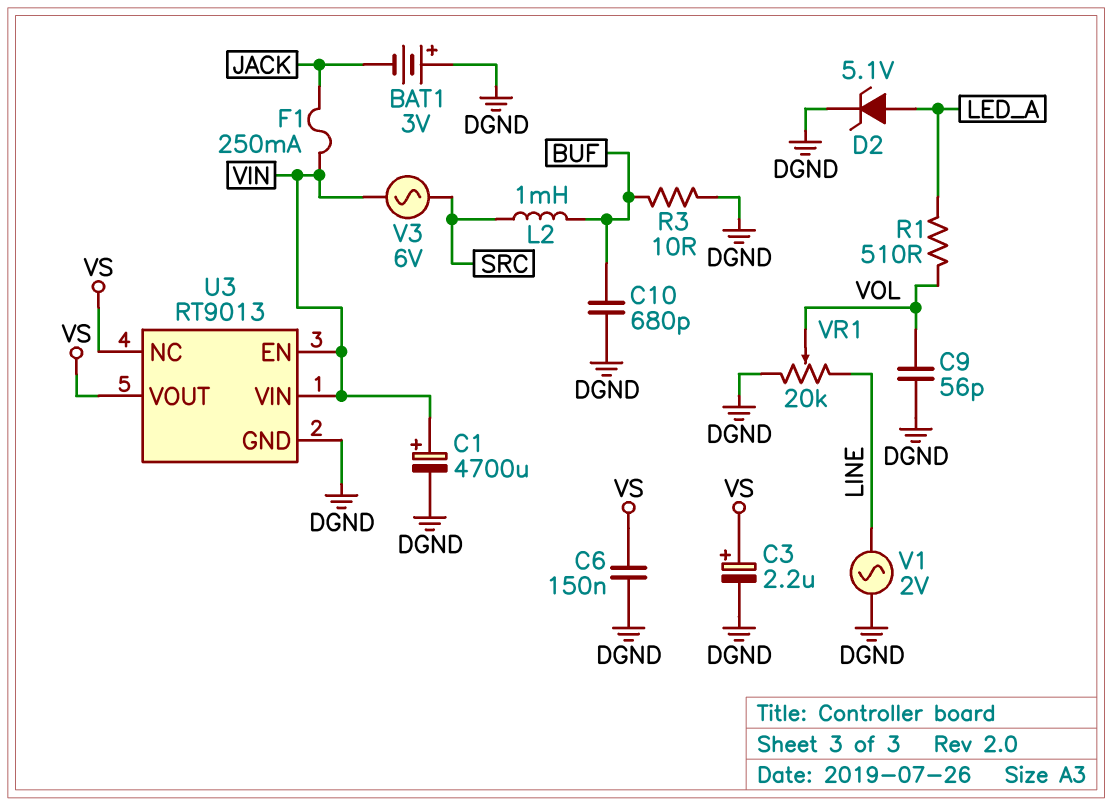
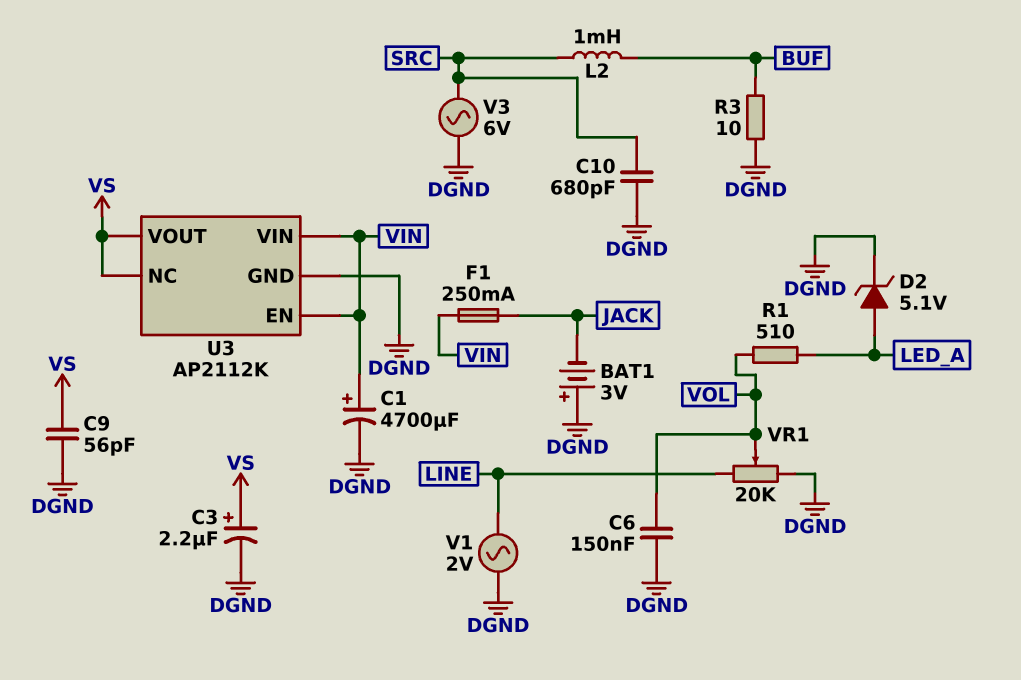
C6: 150nF (DGND, VS) -> 150nF (DGND, VOL)
C9: 56pF (DGND, VOL) -> 56pF (DGND, VS)
C10: 680pF (BUF, DGND) -> 680pF (DGND, SRC)
U3: RT9013 -> AP2112K
V3: AC 6V (SRC, VIN) -> AC 6V (DGND, SRC)

